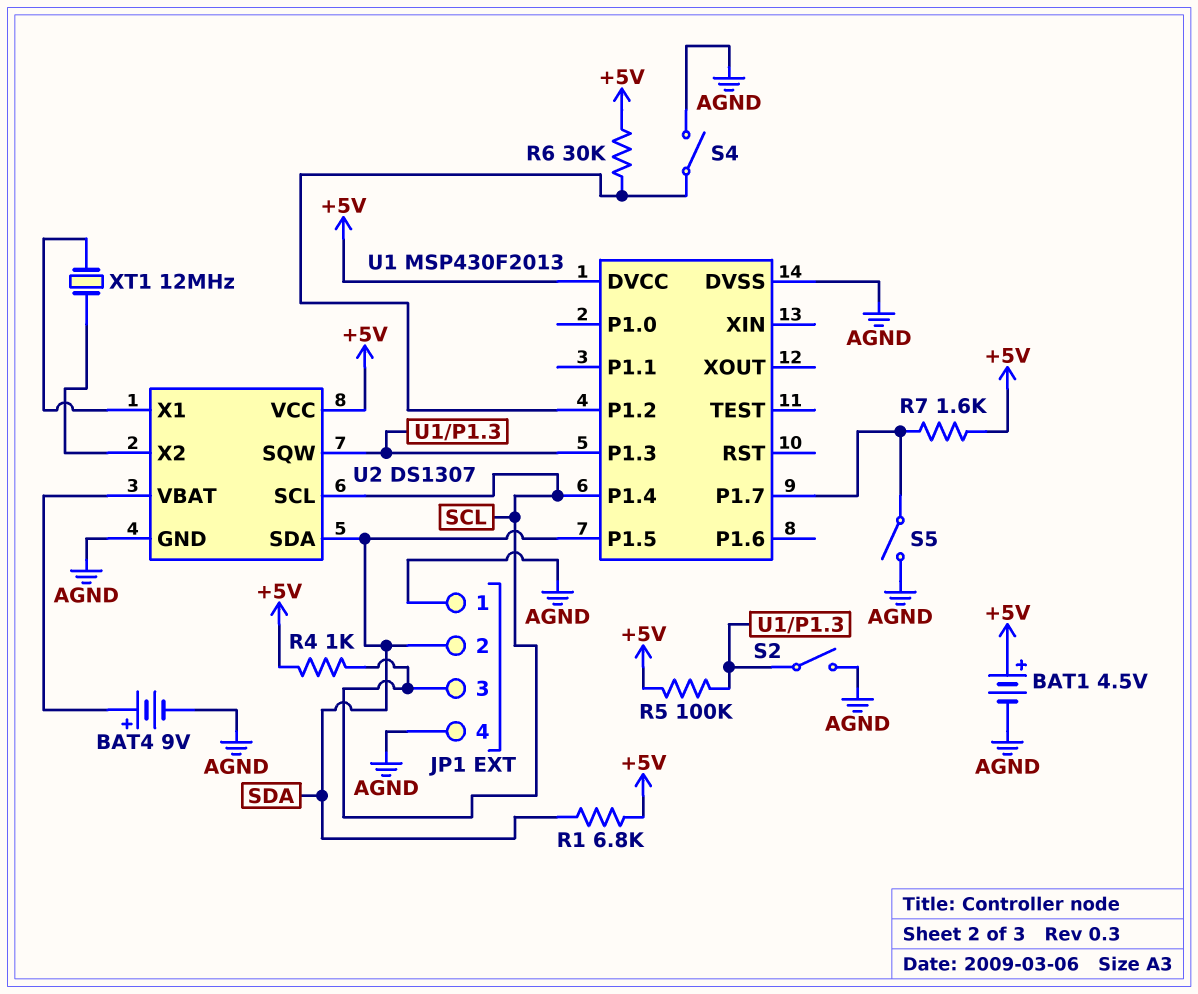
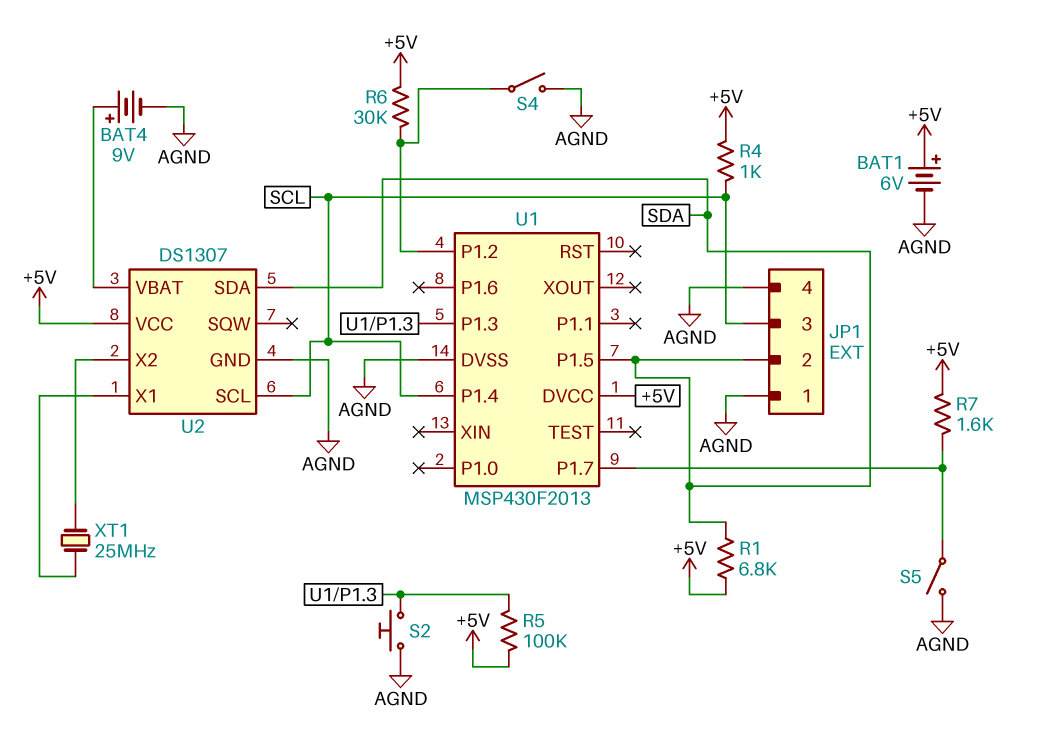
BAT1: 4.5V (plus +5V, minus AGND) -> 6V (plus +5V, minus AGND)
S2: switch (AGND, U1/P1.3) -> button (AGND, U1/P1.3)
U2 pin SQW: U1/P1.3 -> none
XT1: 12MHz (U2/X1, U2/X2) -> 25MHz (U2/X1, U2/X2)

